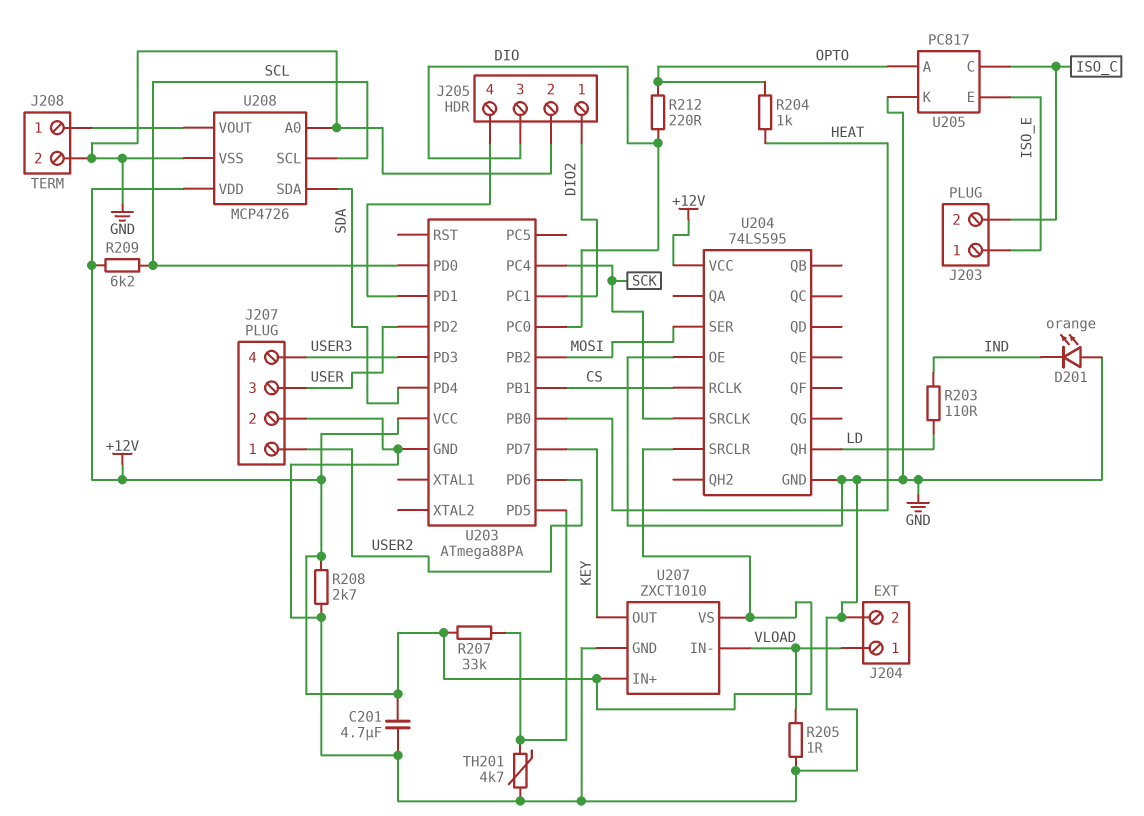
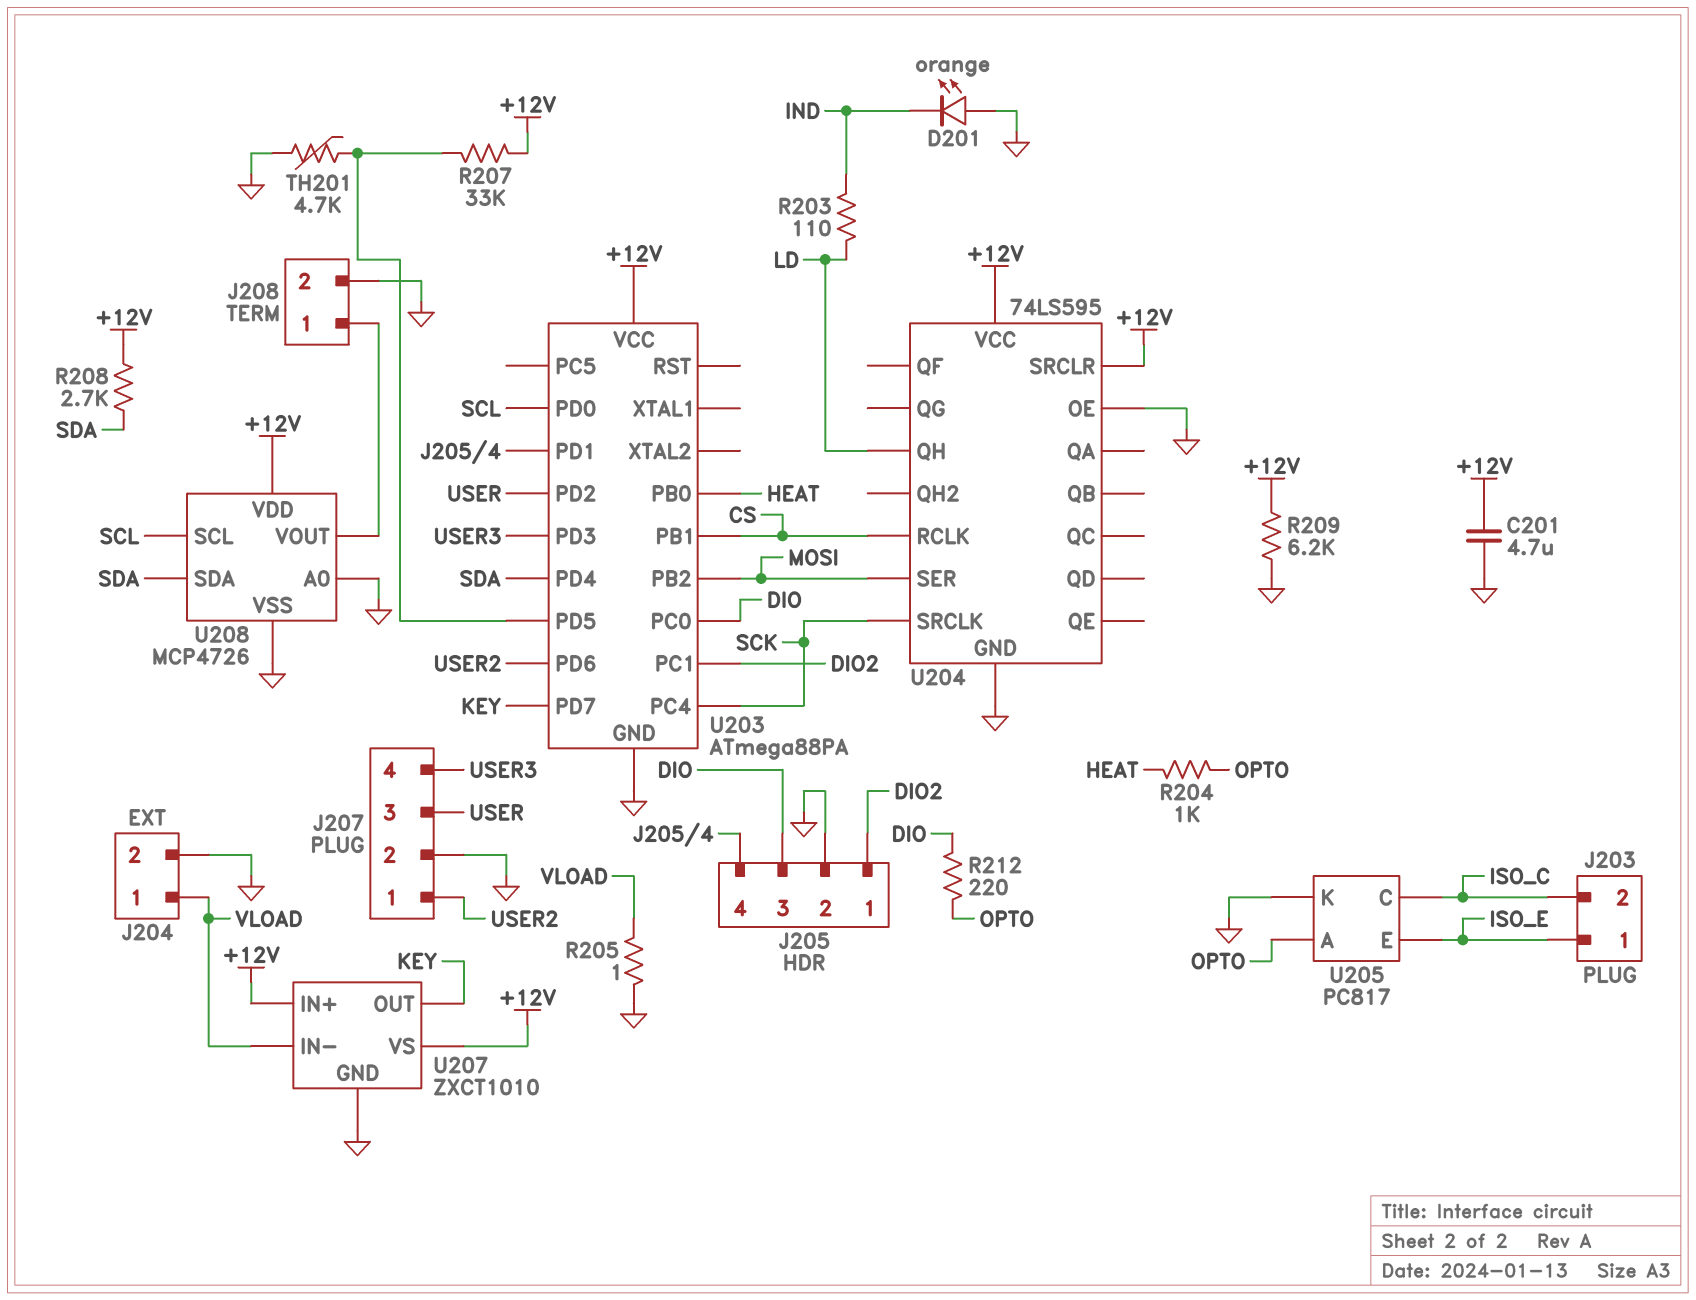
R208: 2.7k (+12V, GND) -> 2.7k (+12V, SDA)
R209: 6.2k (+12V, SCL) -> 6.2k (+12V, GND)

